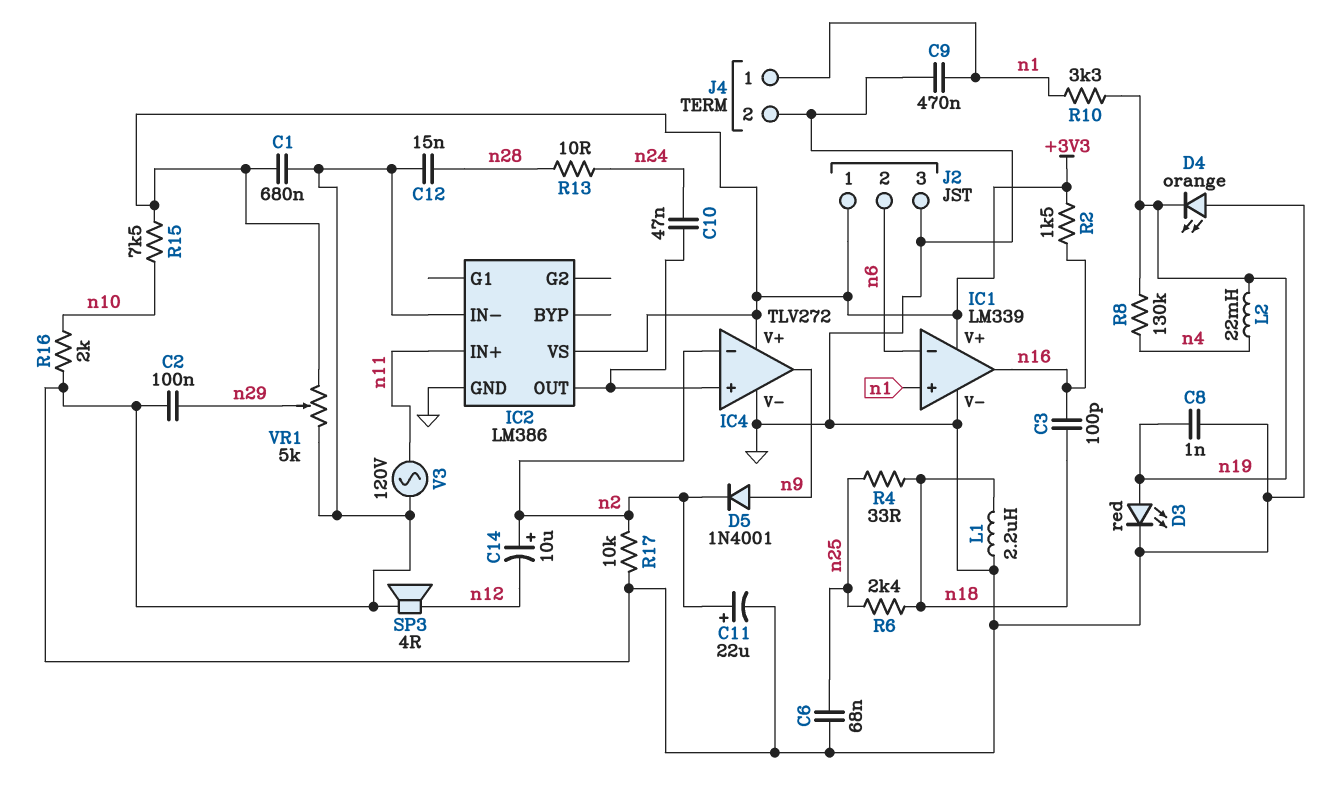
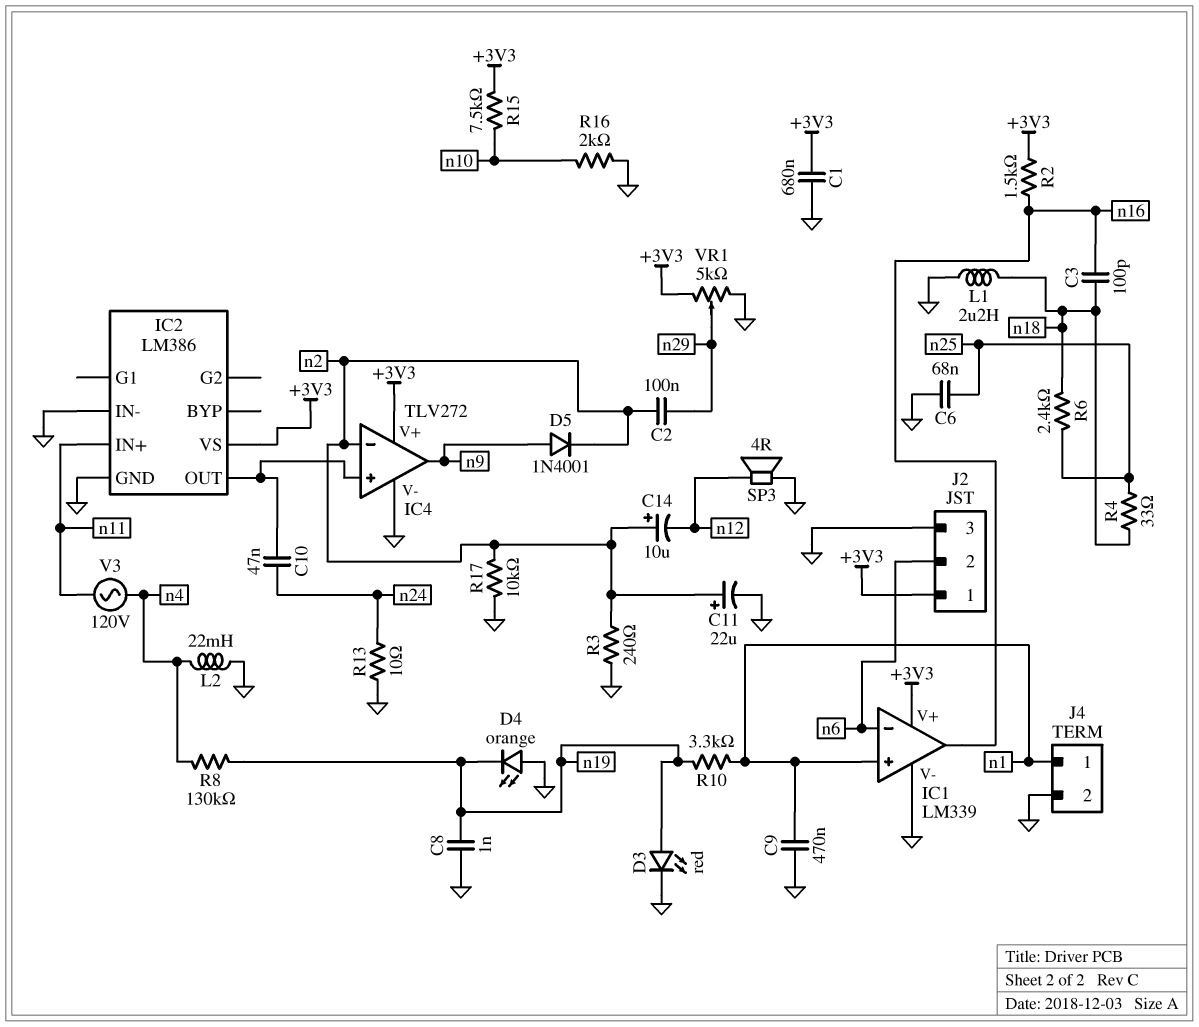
C2: 100nF (GND, n29) -> 100nF (n2, n29)
C12: 15nF (GND, n28) -> none
L2: 22mH (n4, n19) -> 22mH (GND, n4)
R3: none -> 240 (GND, n2)
R13: 10 (n24, n28) -> 10 (GND, n24)
V3: AC 120V (GND, n11) -> AC 120V (n4, n11)

